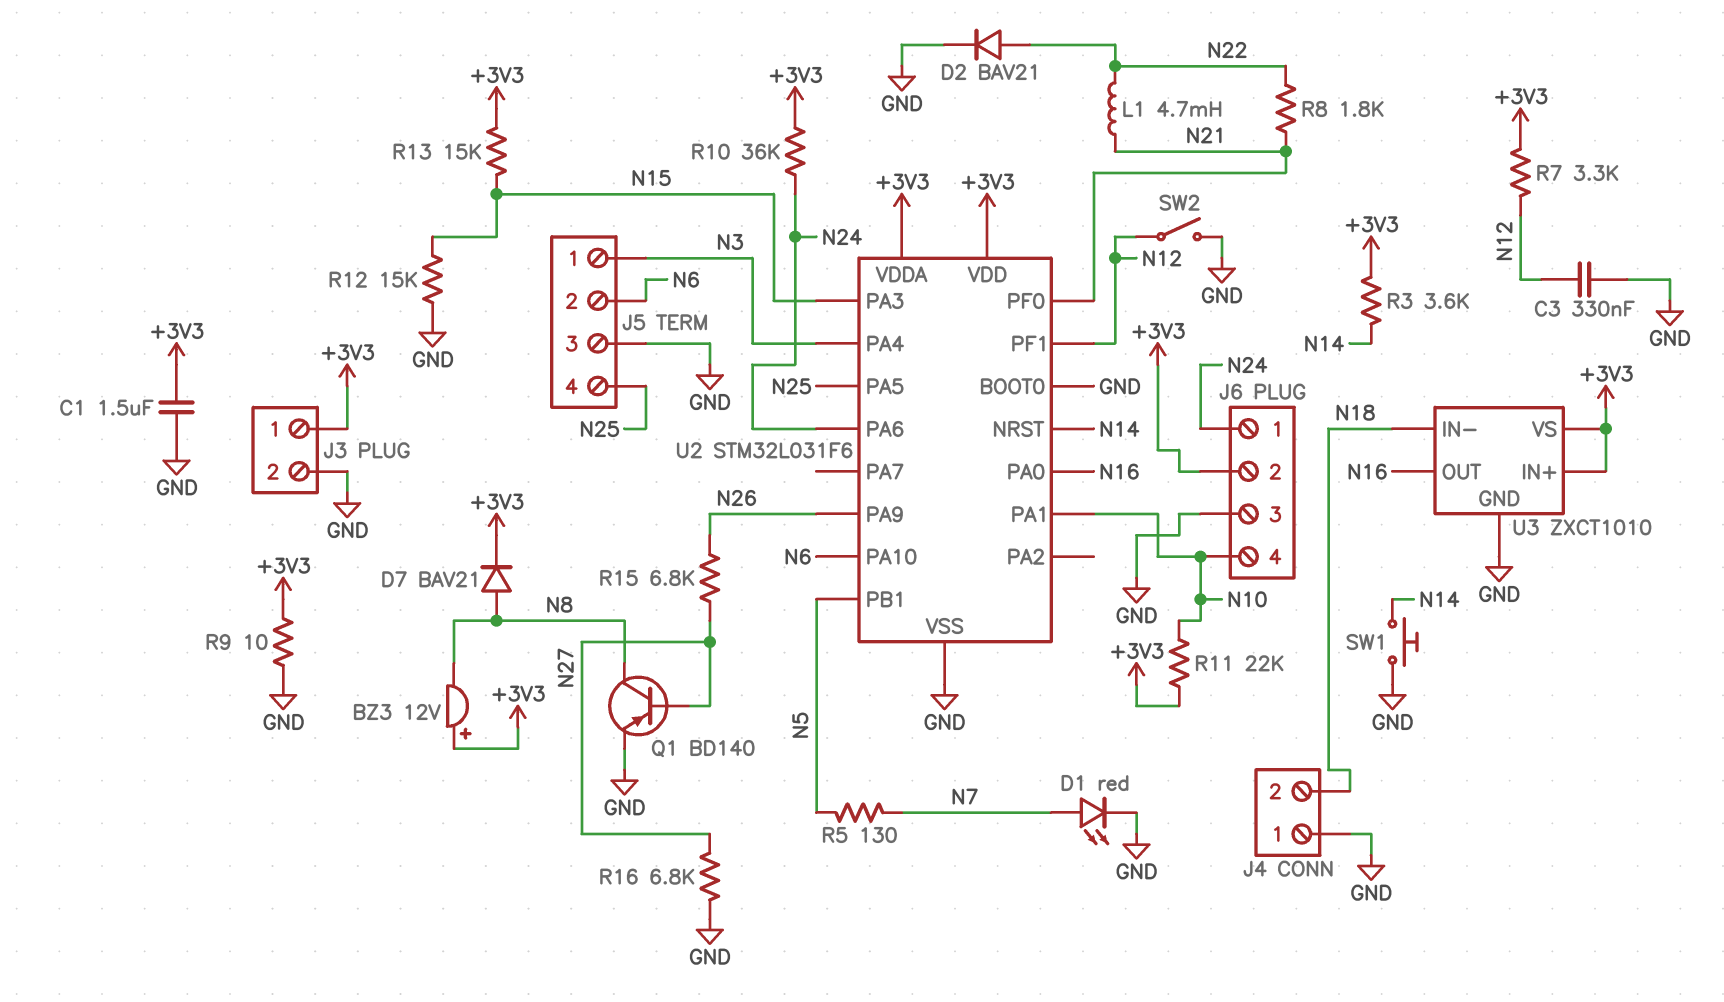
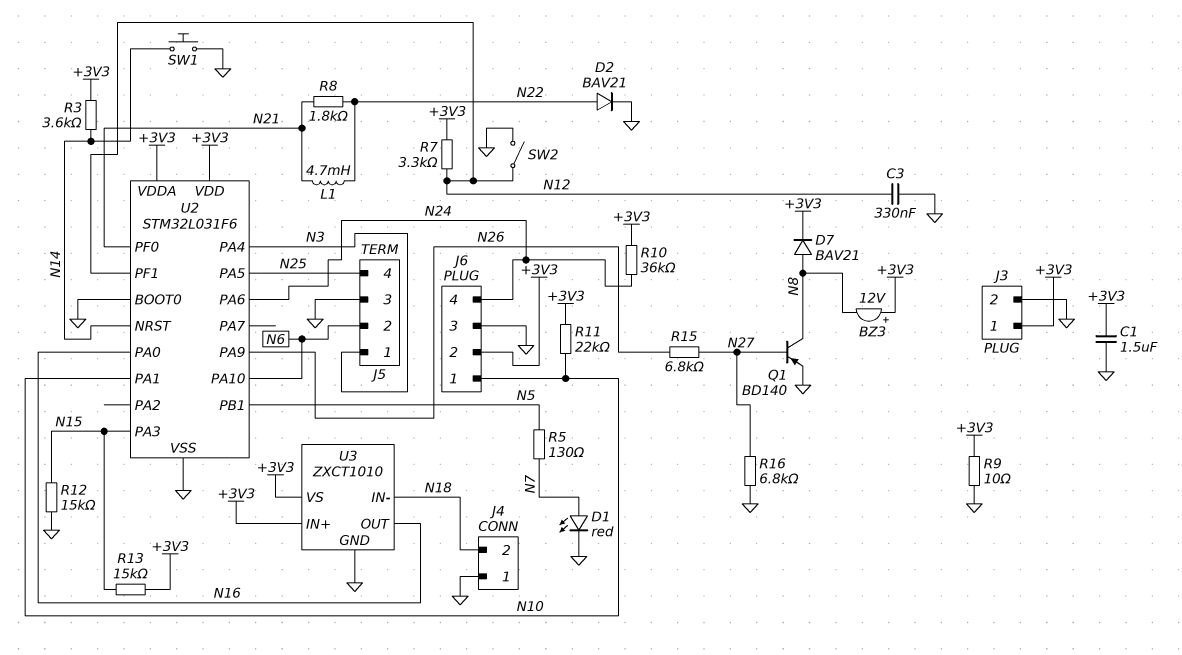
J6 pin 1: N24 -> N10
J6 pin 4: N10 -> N24

